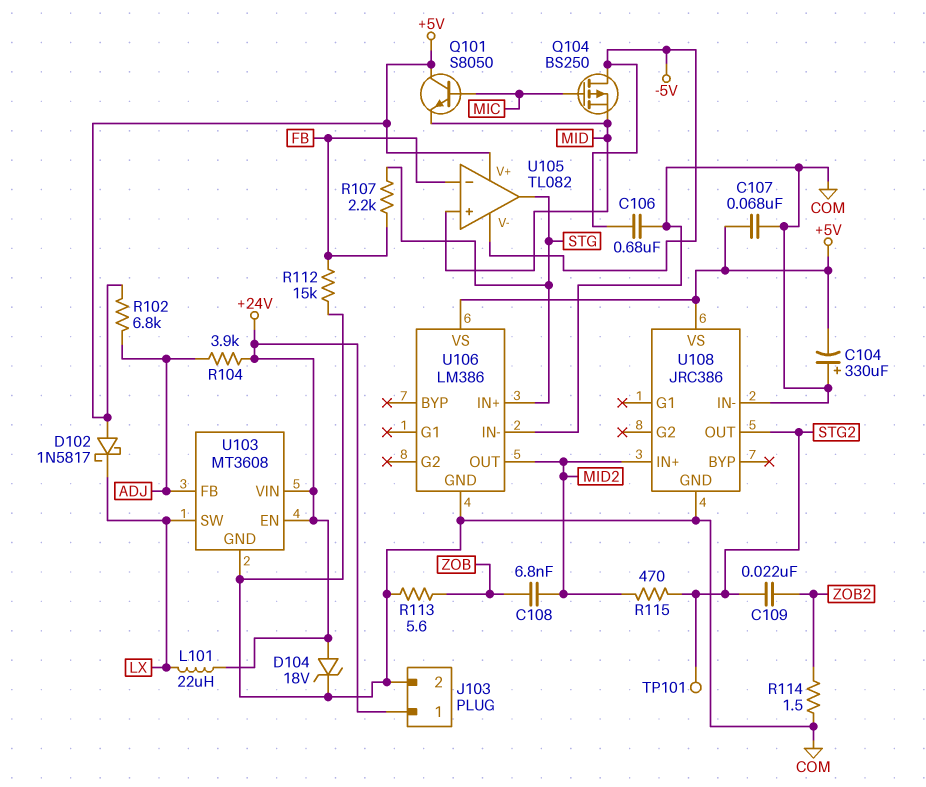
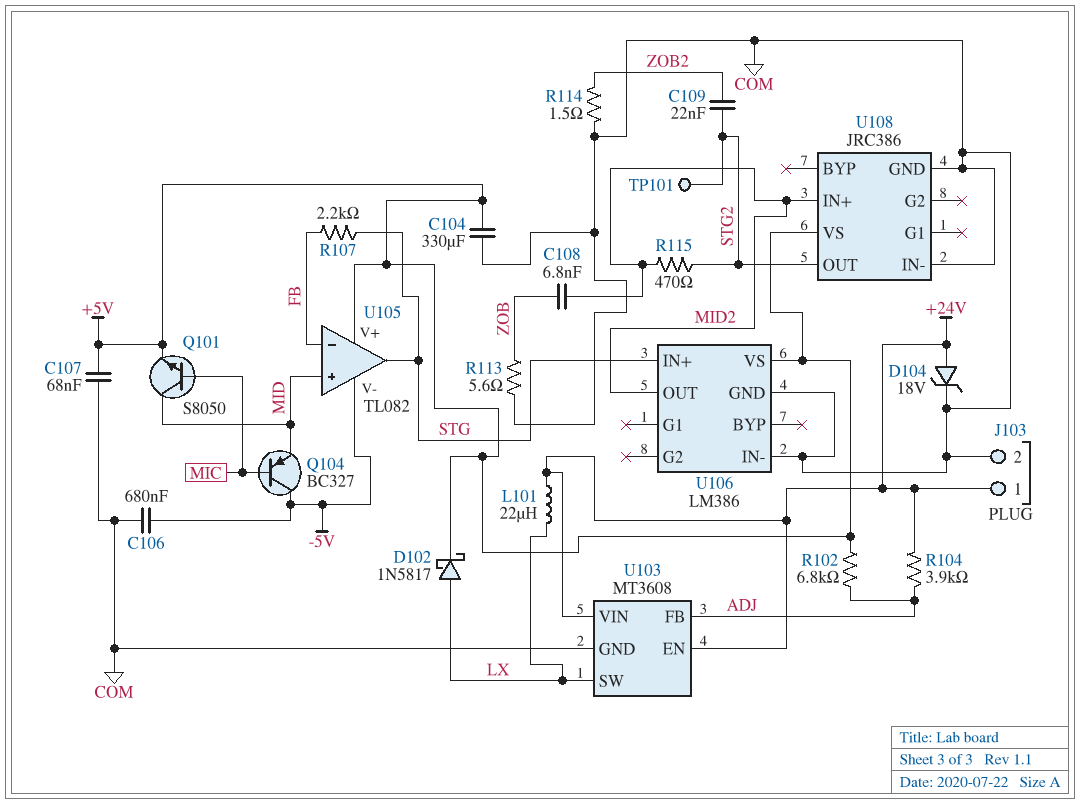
C104: 330uF (plus COM, minus +5V) -> 330uF (+5V, COM)
D102: schottky 1N5817 (A +5V, K LX) -> schottky 1N5817 (A LX, K +5V)
Q101: NPN S8050 (B MIC, C +5V, E MID) -> NPN S8050 (B MIC, C MID, E +5V)
Q104: PMOS BS250 (G MIC, D -5V, S MID) -> PNP BC327 (B MIC, C -5V, E MID)
R112: 15k (COM, FB) -> none

